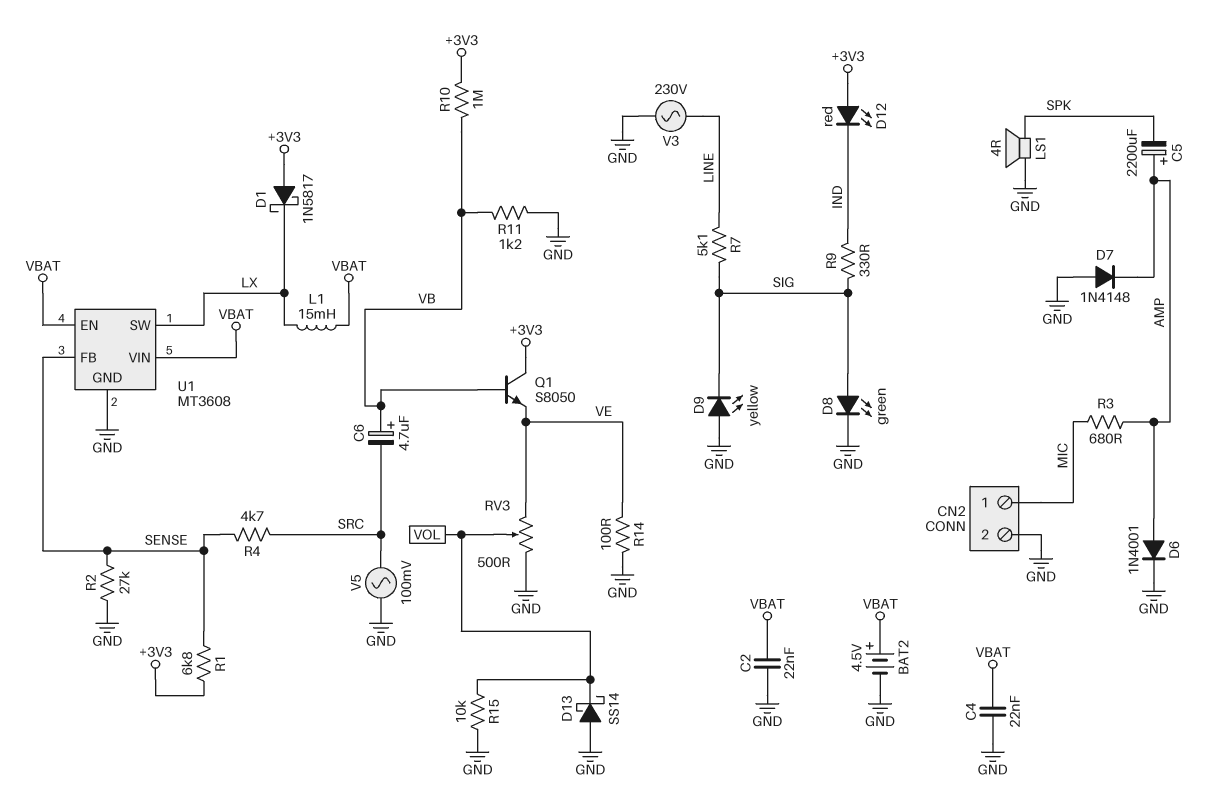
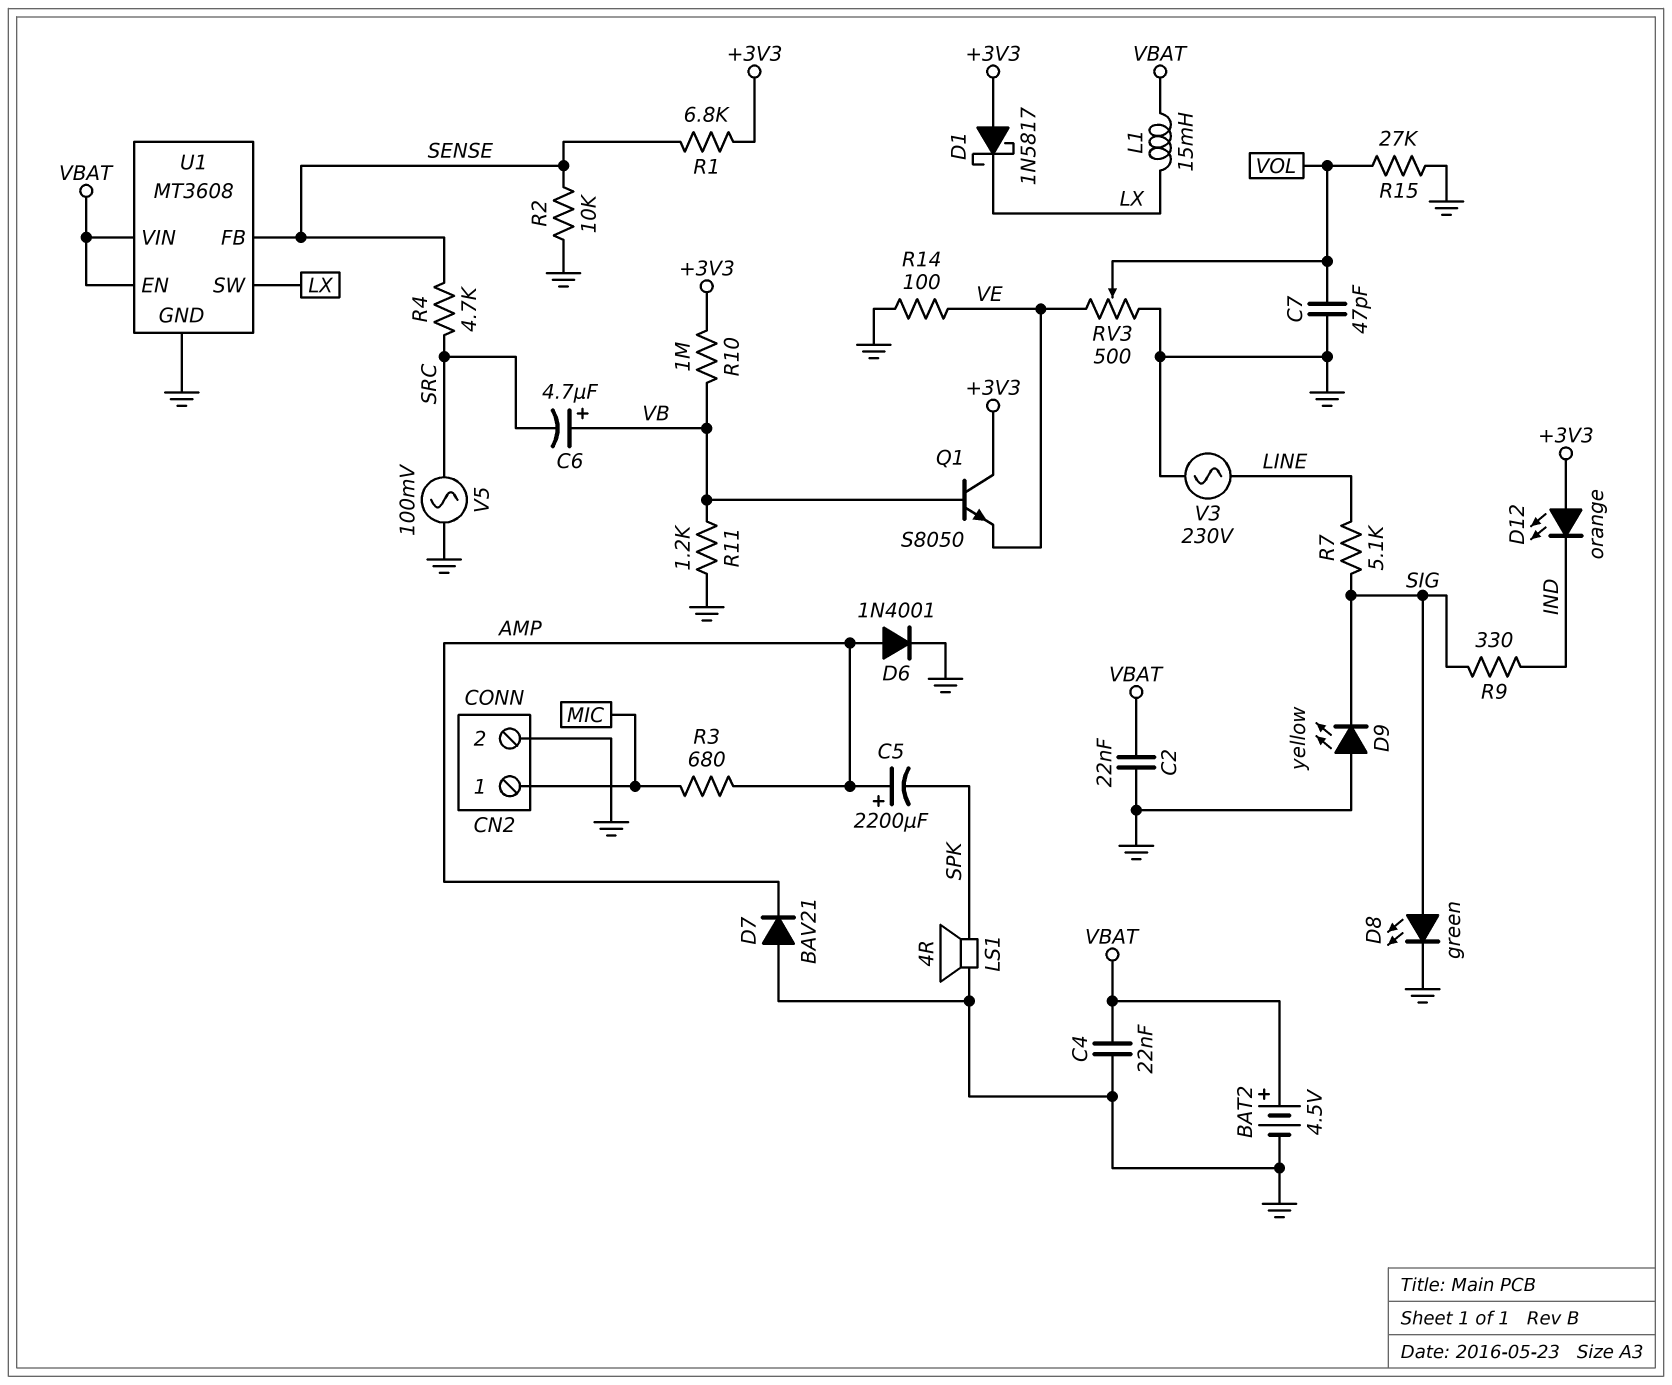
C7: none -> 47pF (GND, VOL)
D7: diode 1N4148 (A GND, K AMP) -> diode BAV21 (A GND, K AMP)
D12: LED red (A +3V3, K IND) -> LED orange (A +3V3, K IND)
D13: schottky SS14 (A GND, K VOL) -> none
R2: 27k (GND, SENSE) -> 10k (GND, SENSE)
R15: 10k (GND, VOL) -> 27k (GND, VOL)

